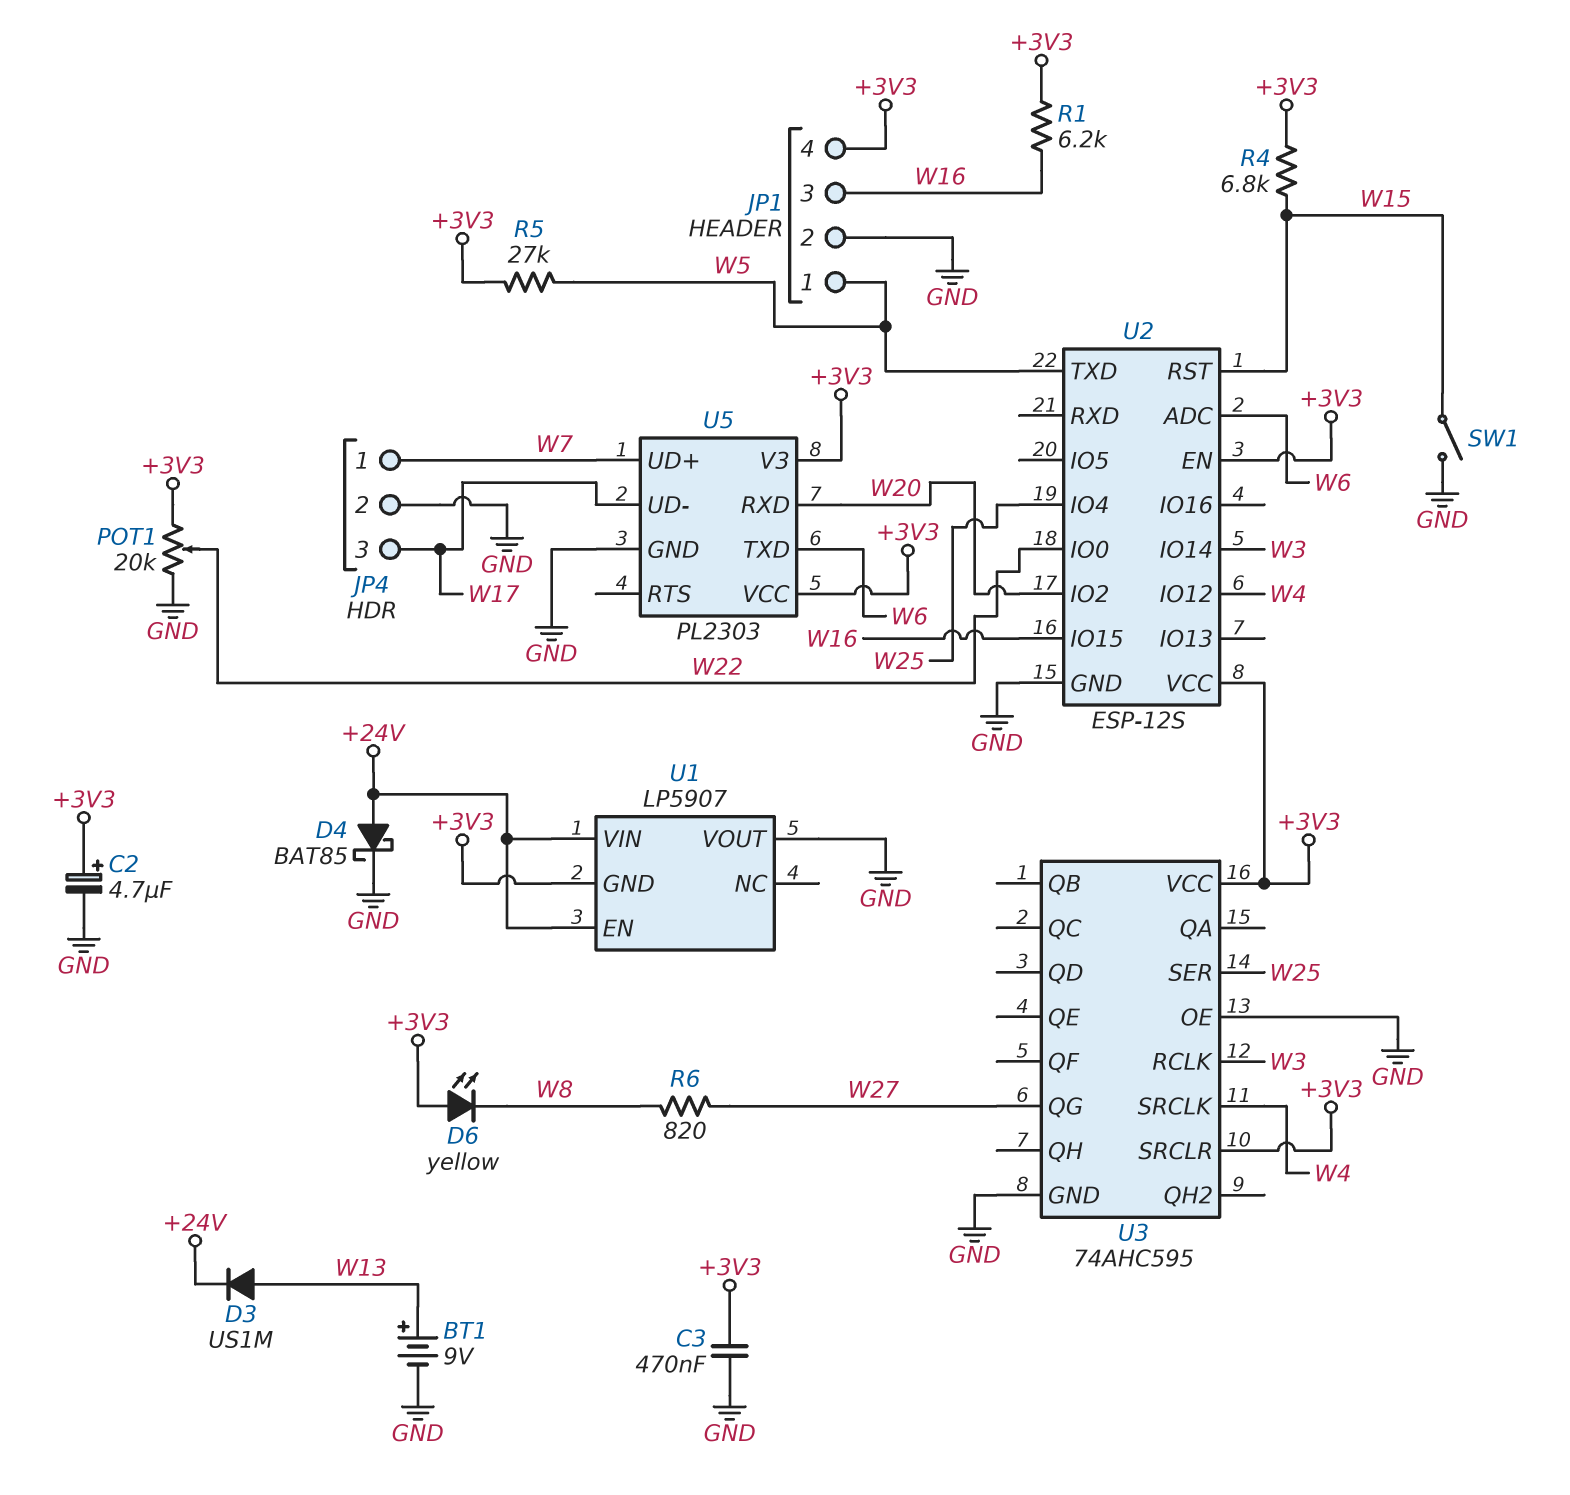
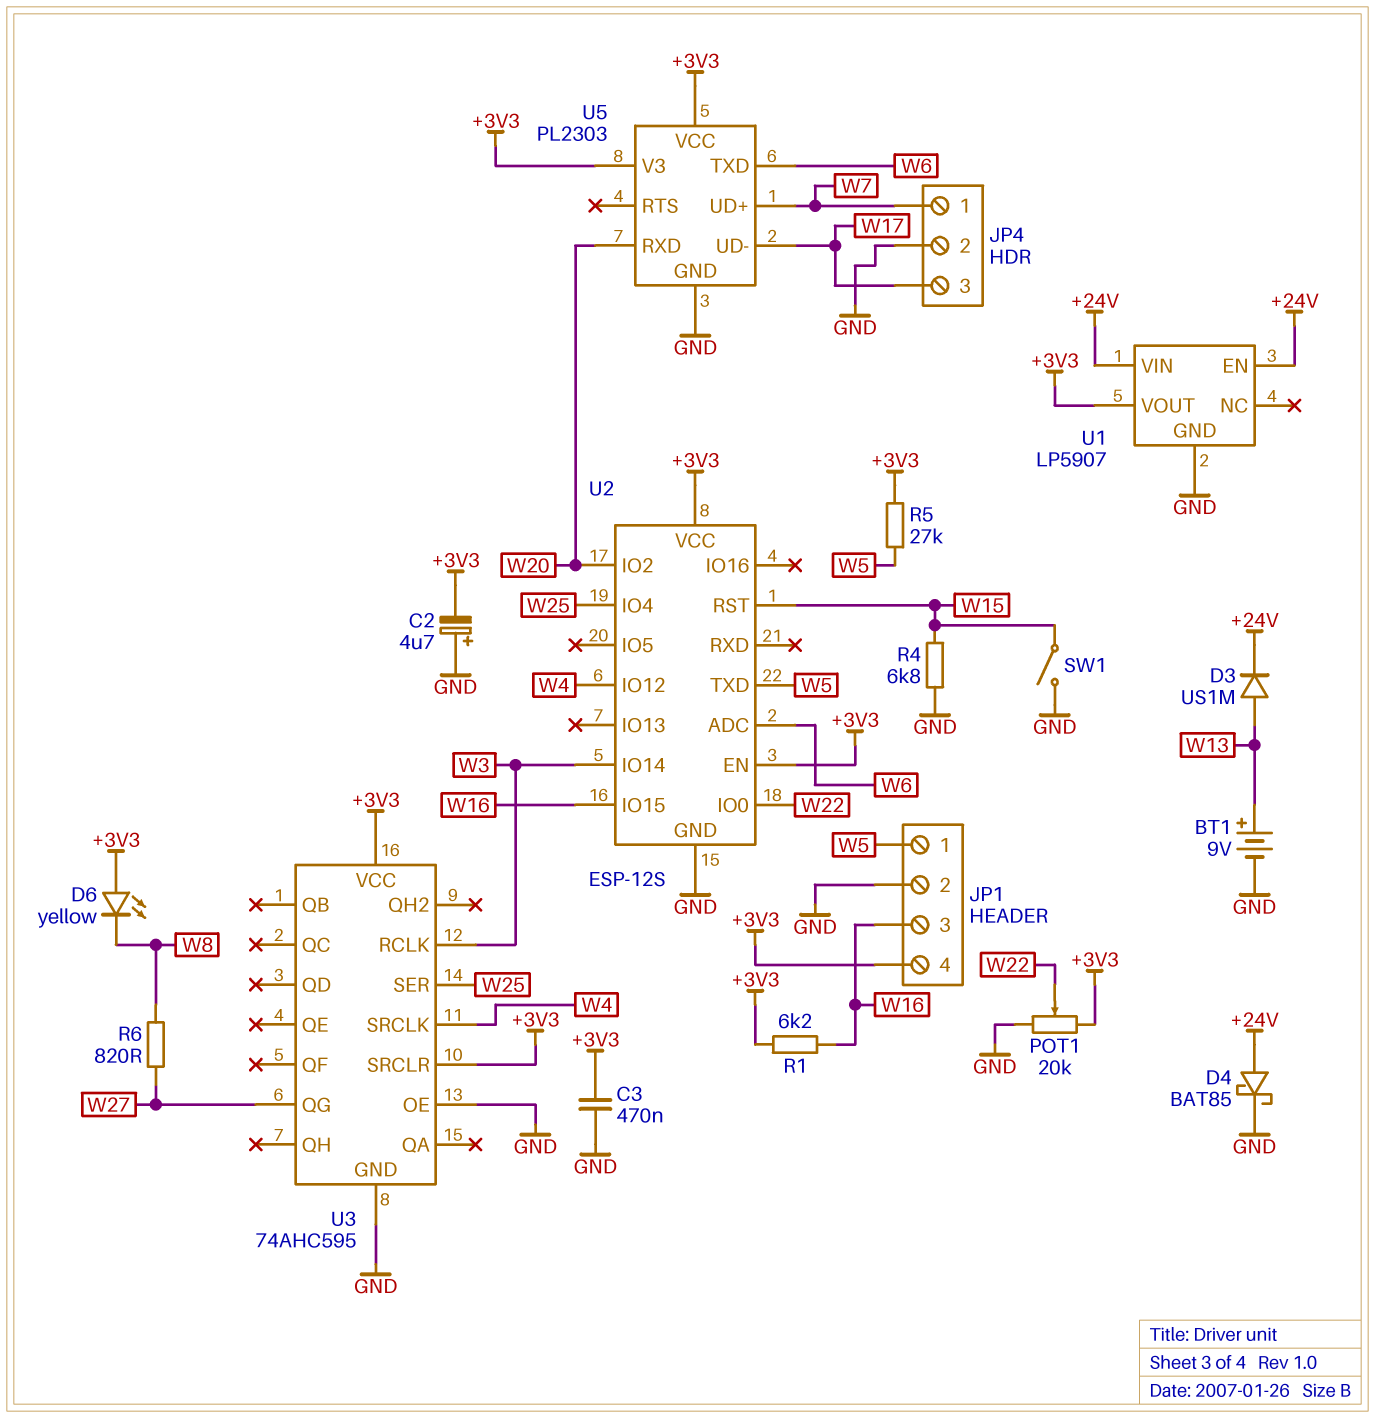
C2: 4.7uF (plus +3V3, minus GND) -> 4.7uF (plus GND, minus +3V3)
R4: 6.8k (+3V3, W15) -> 6.8k (GND, W15)
U1 pin GND: +3V3 -> GND
U1 pin VOUT: GND -> +3V3

